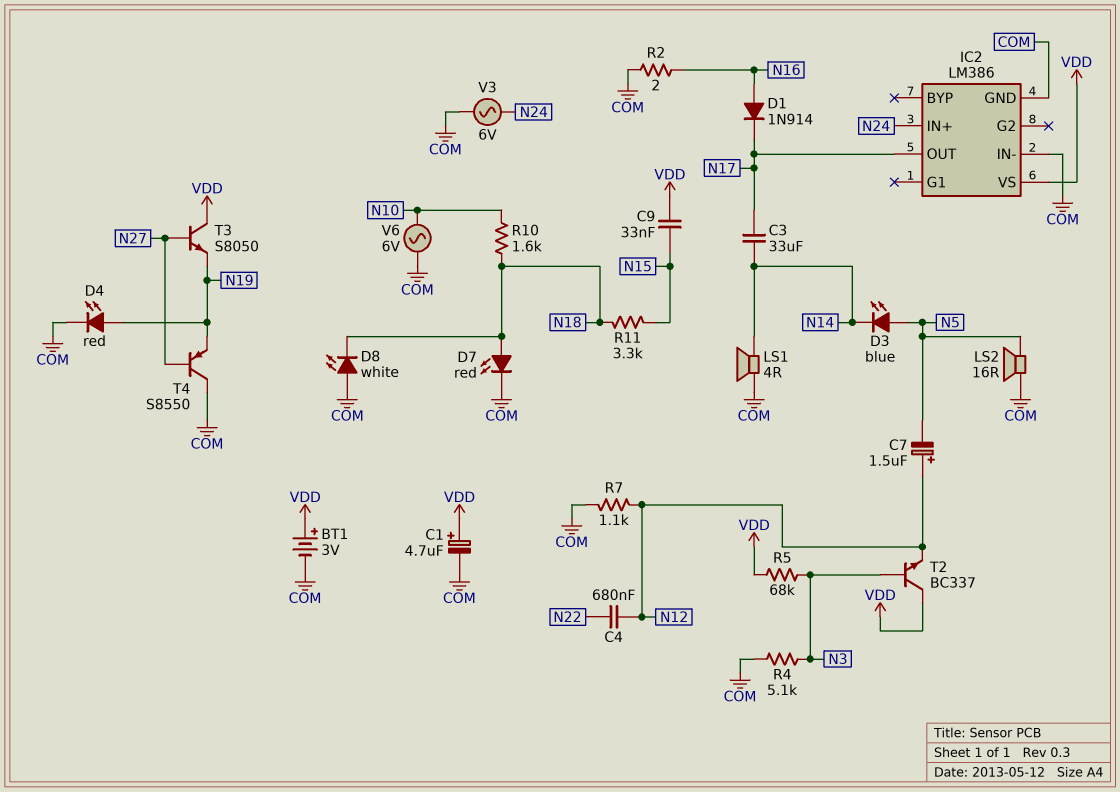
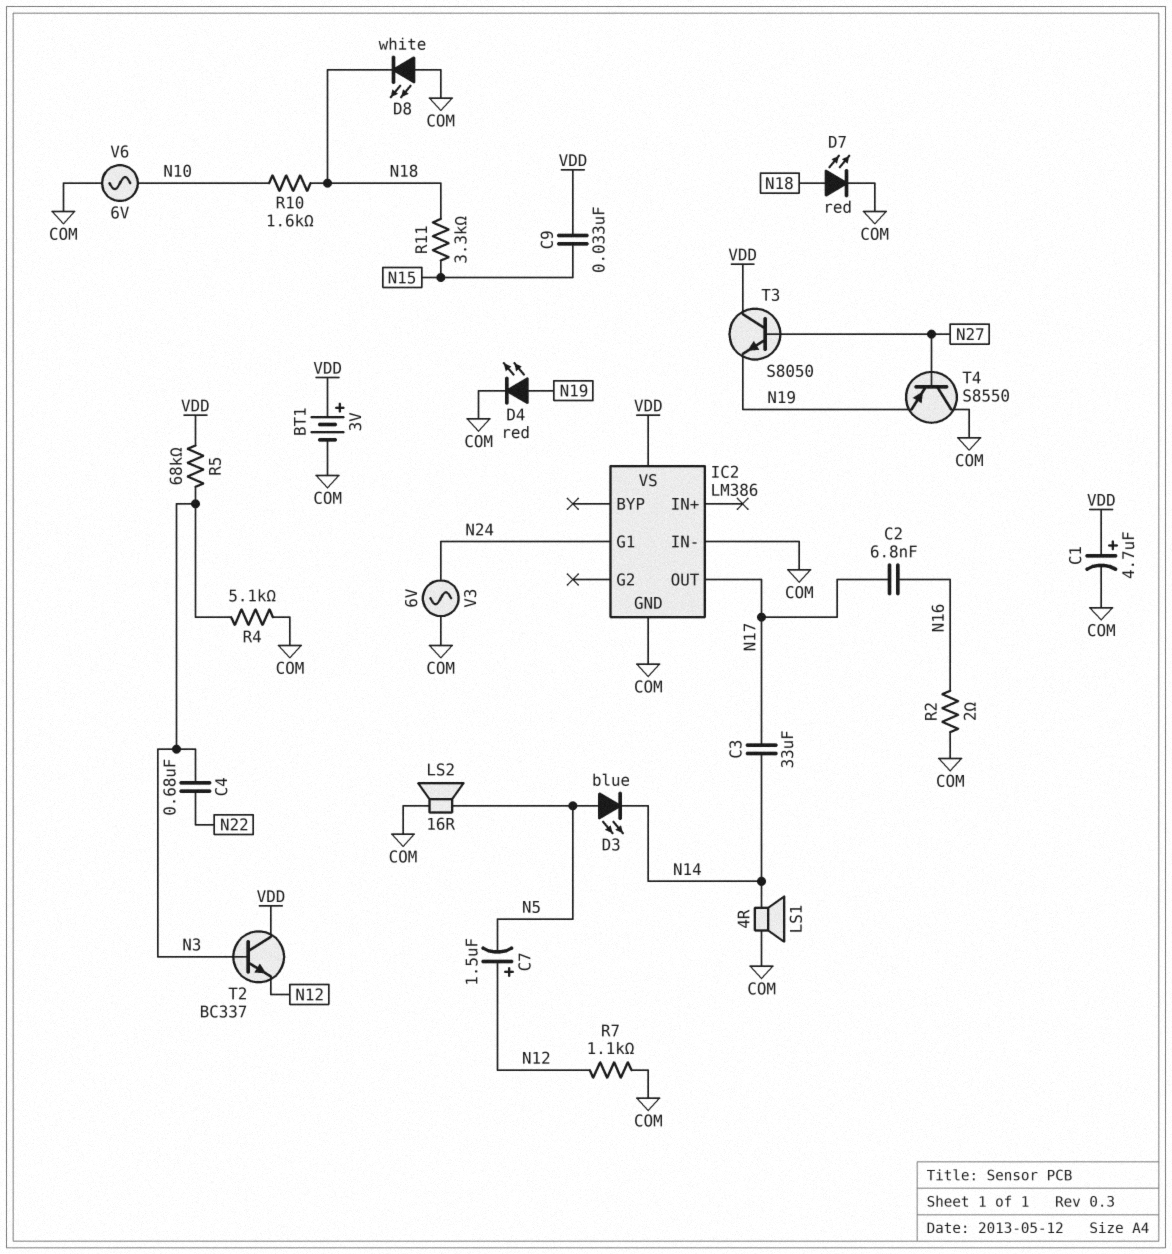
C2: none -> 6.8nF (N16, N17)
C4: 680nF (N12, N22) -> 680nF (N3, N22)
D1: diode 1N914 (A N16, K N17) -> none
IC2 pin G1: none -> N24
IC2 pin IN+: N24 -> none

